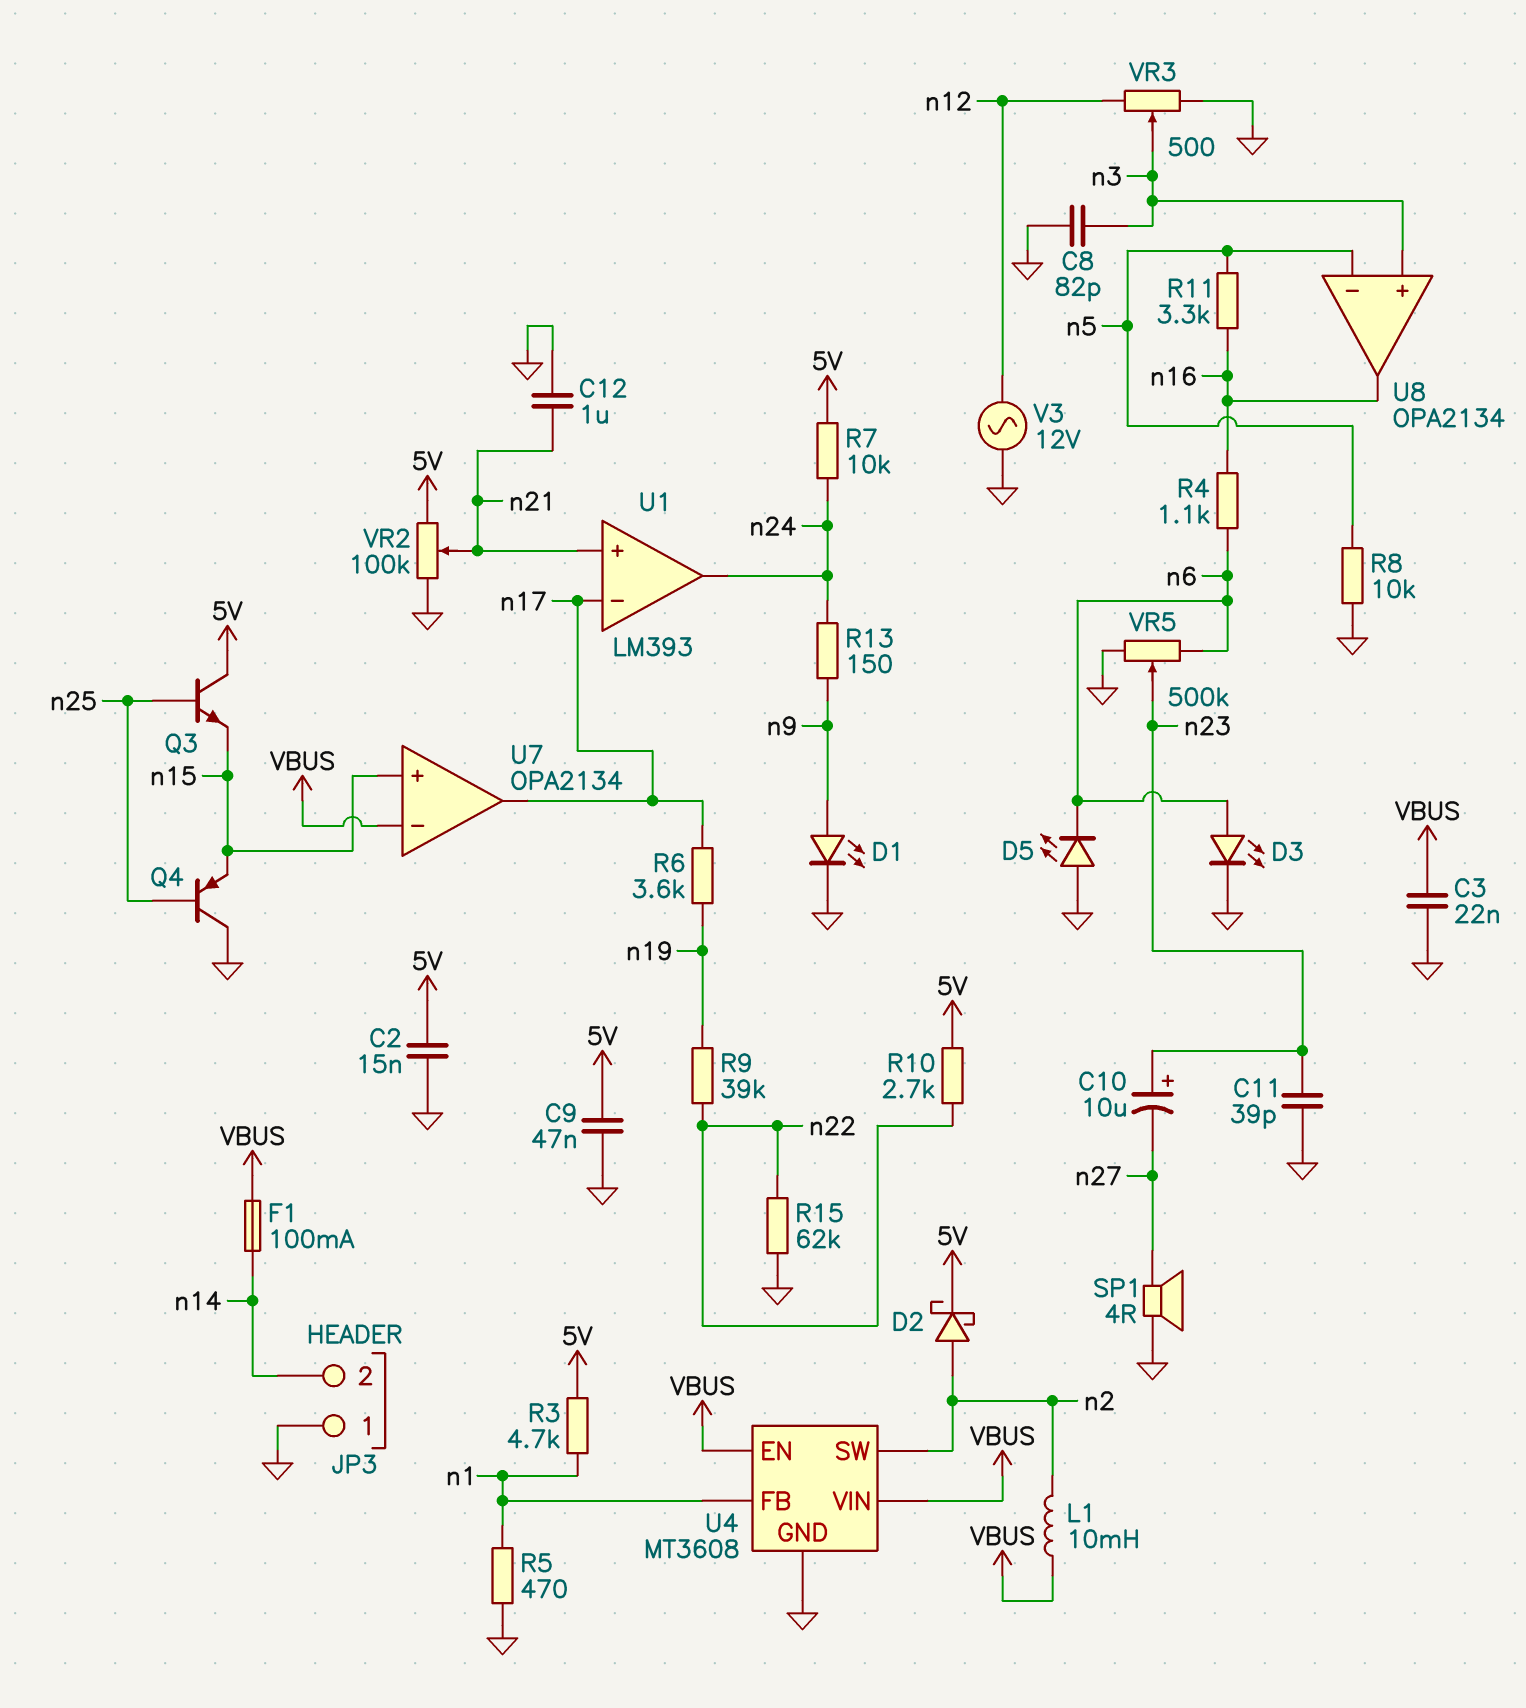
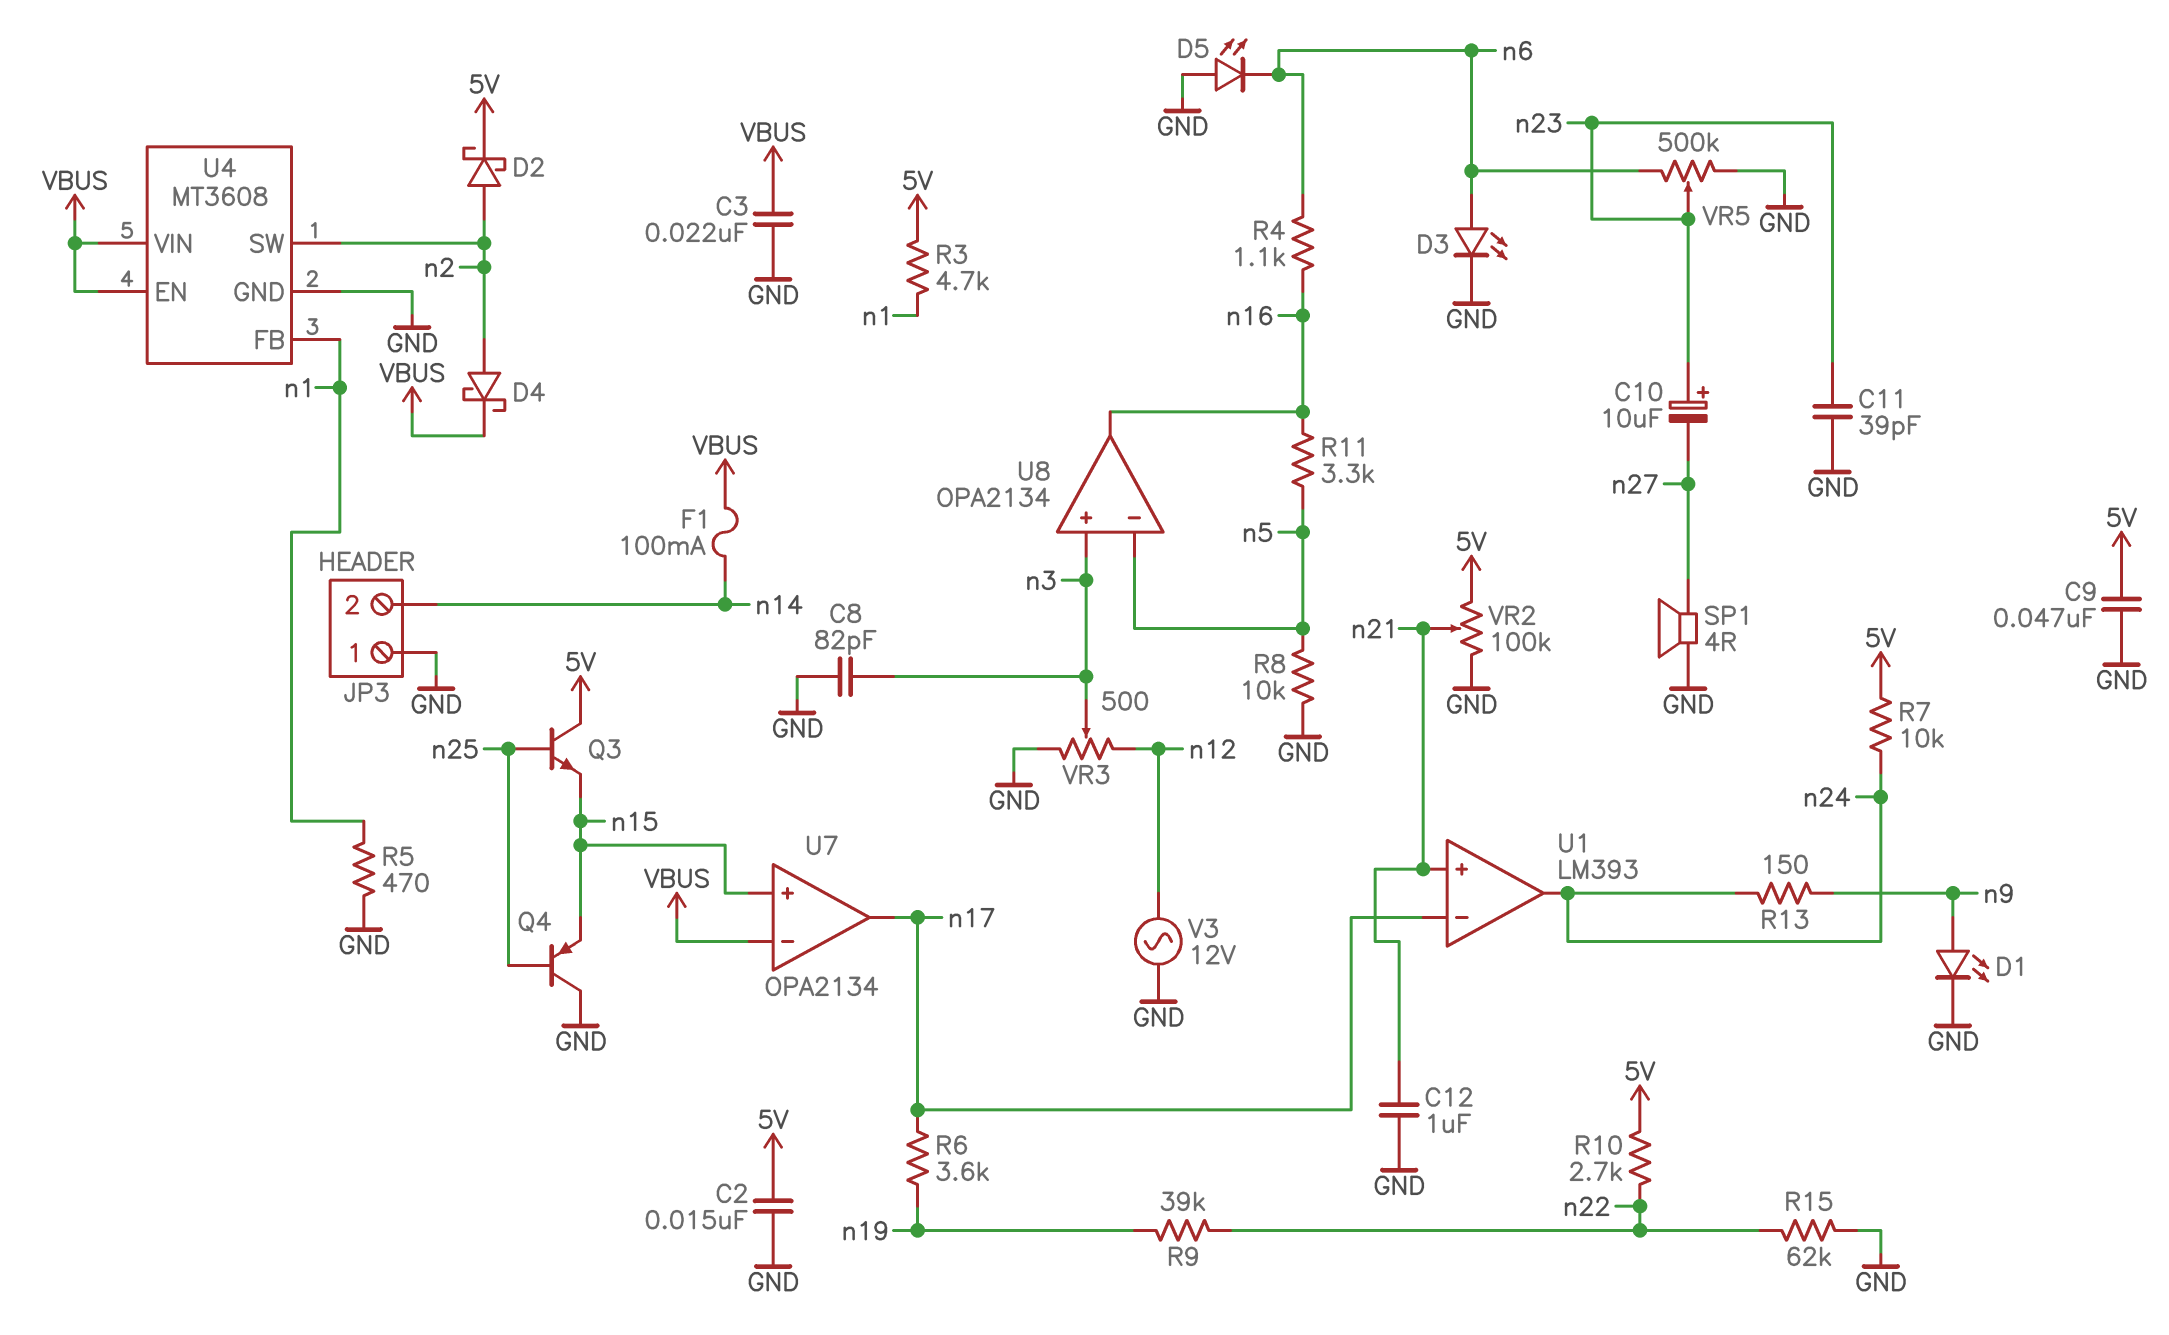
D4: none -> schottky (A n2, K VBUS)
L1: 10mH (VBUS, n2) -> none

